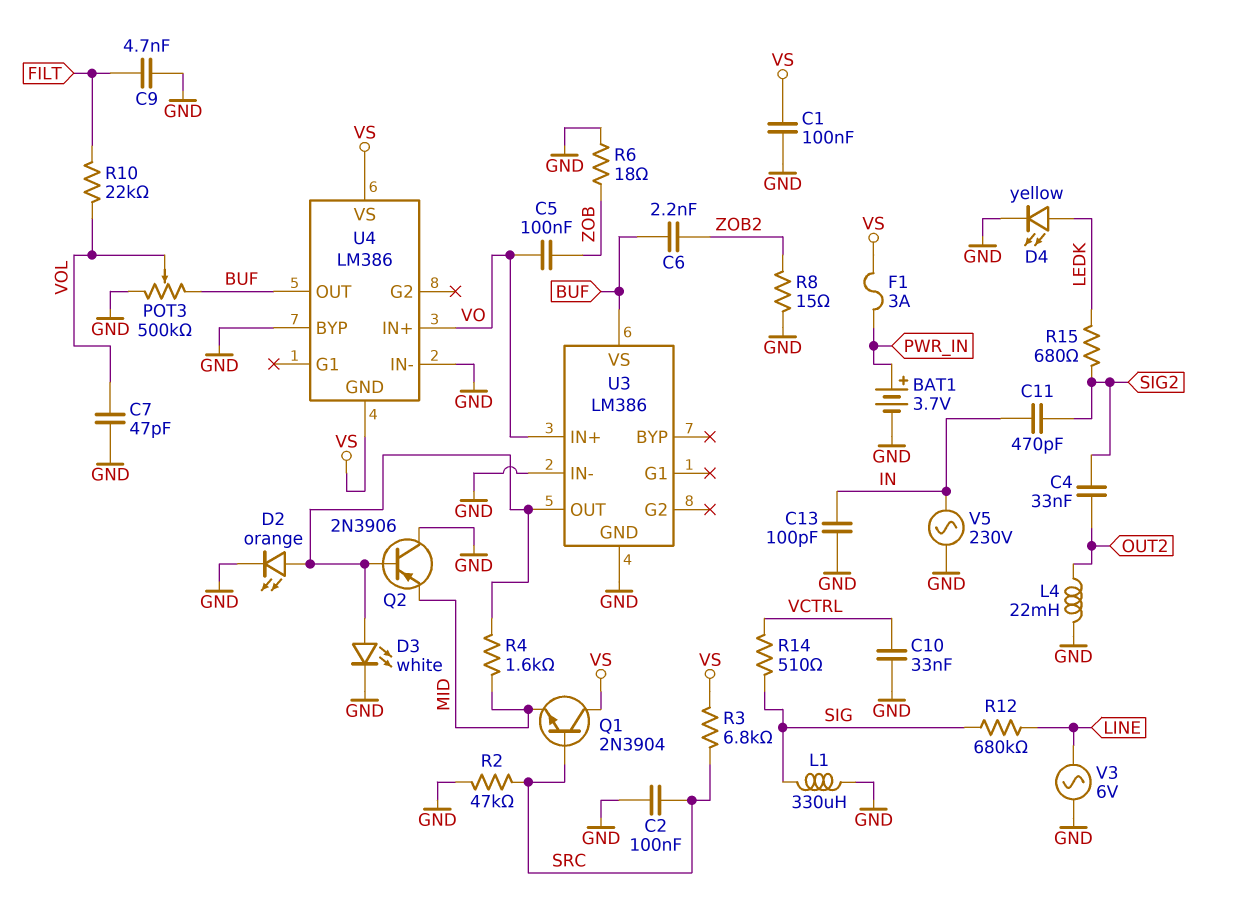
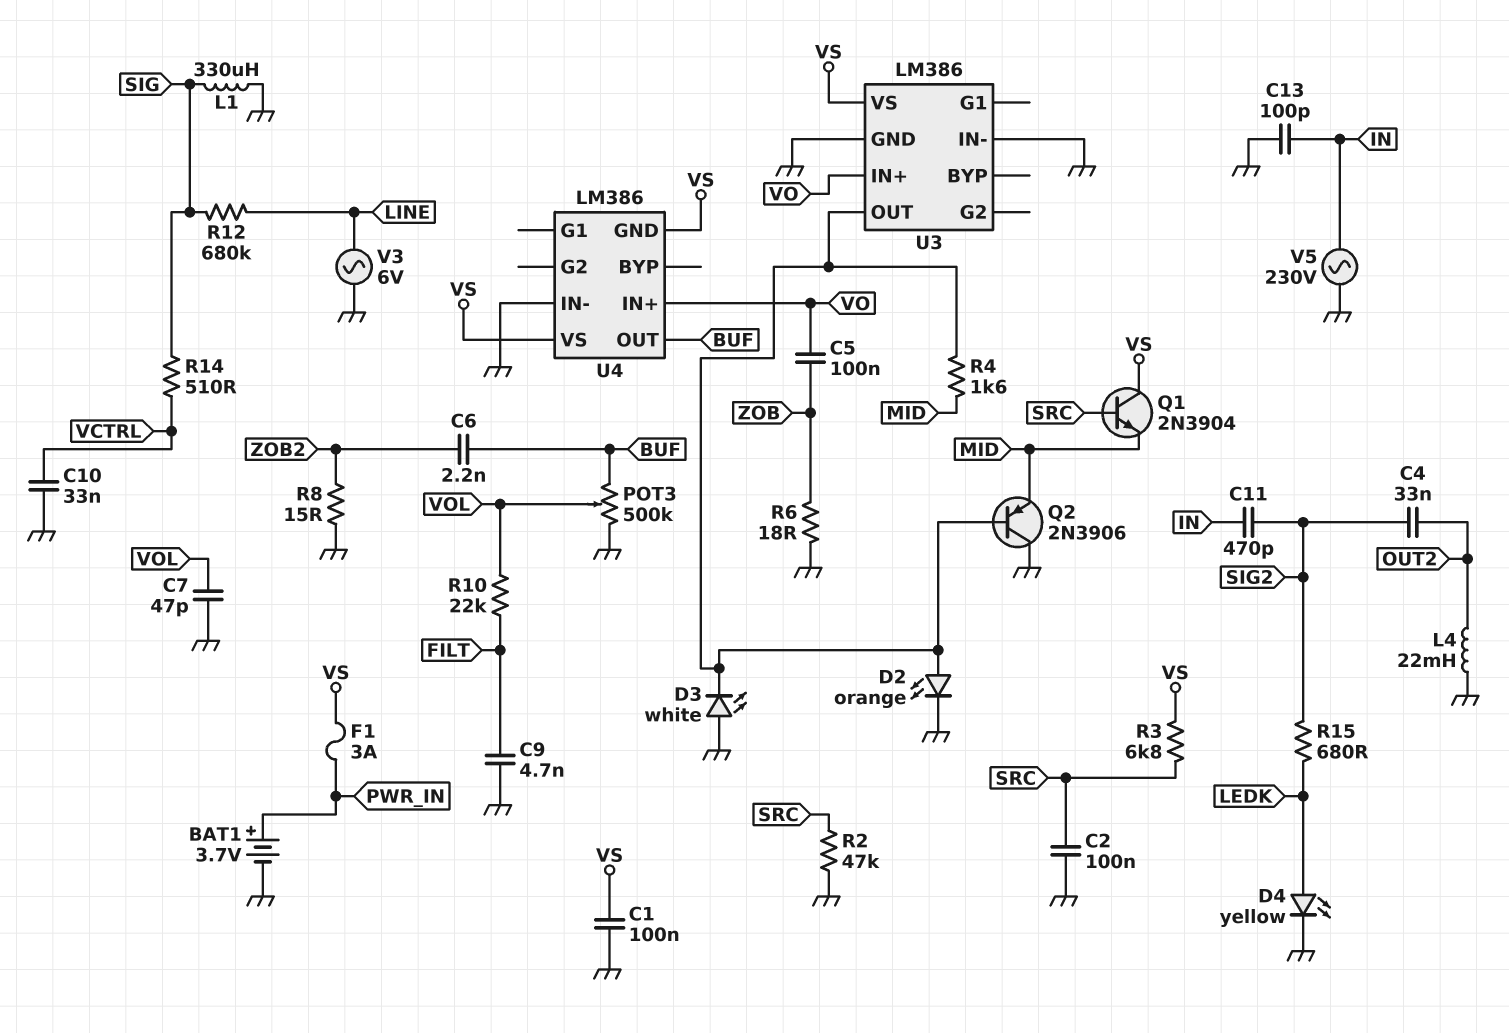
D3: LED white (A U3/OUT, K GND) -> LED white (A GND, K U3/OUT)
U3 pin VS: BUF -> VS
U4 pin BYP: GND -> none

